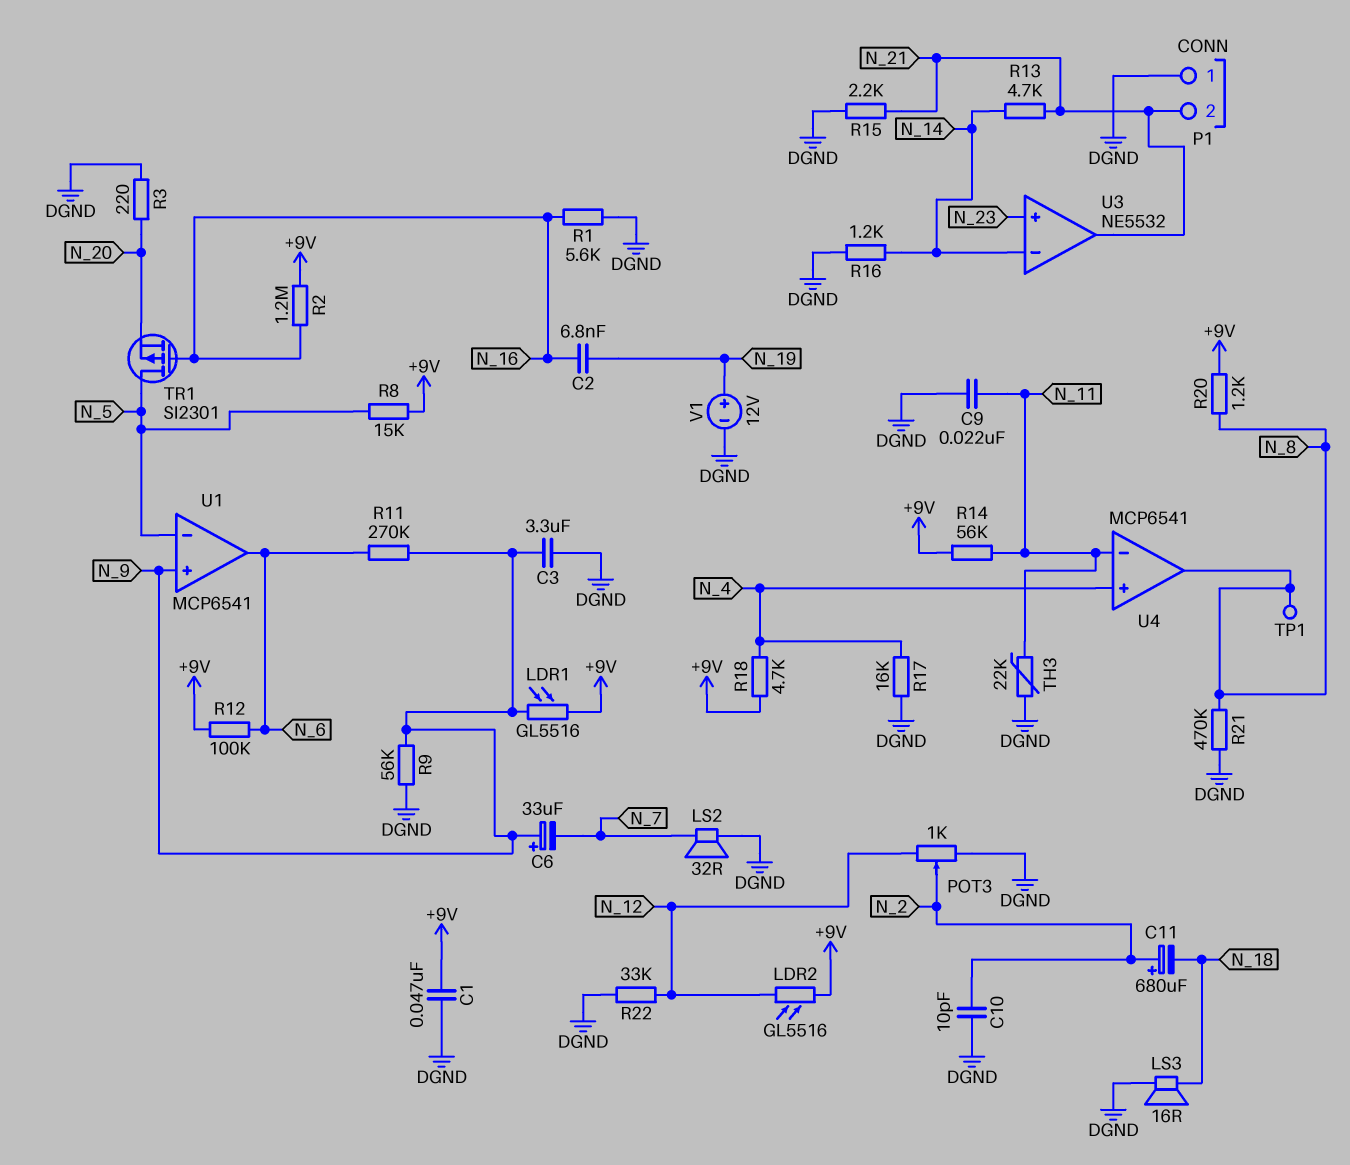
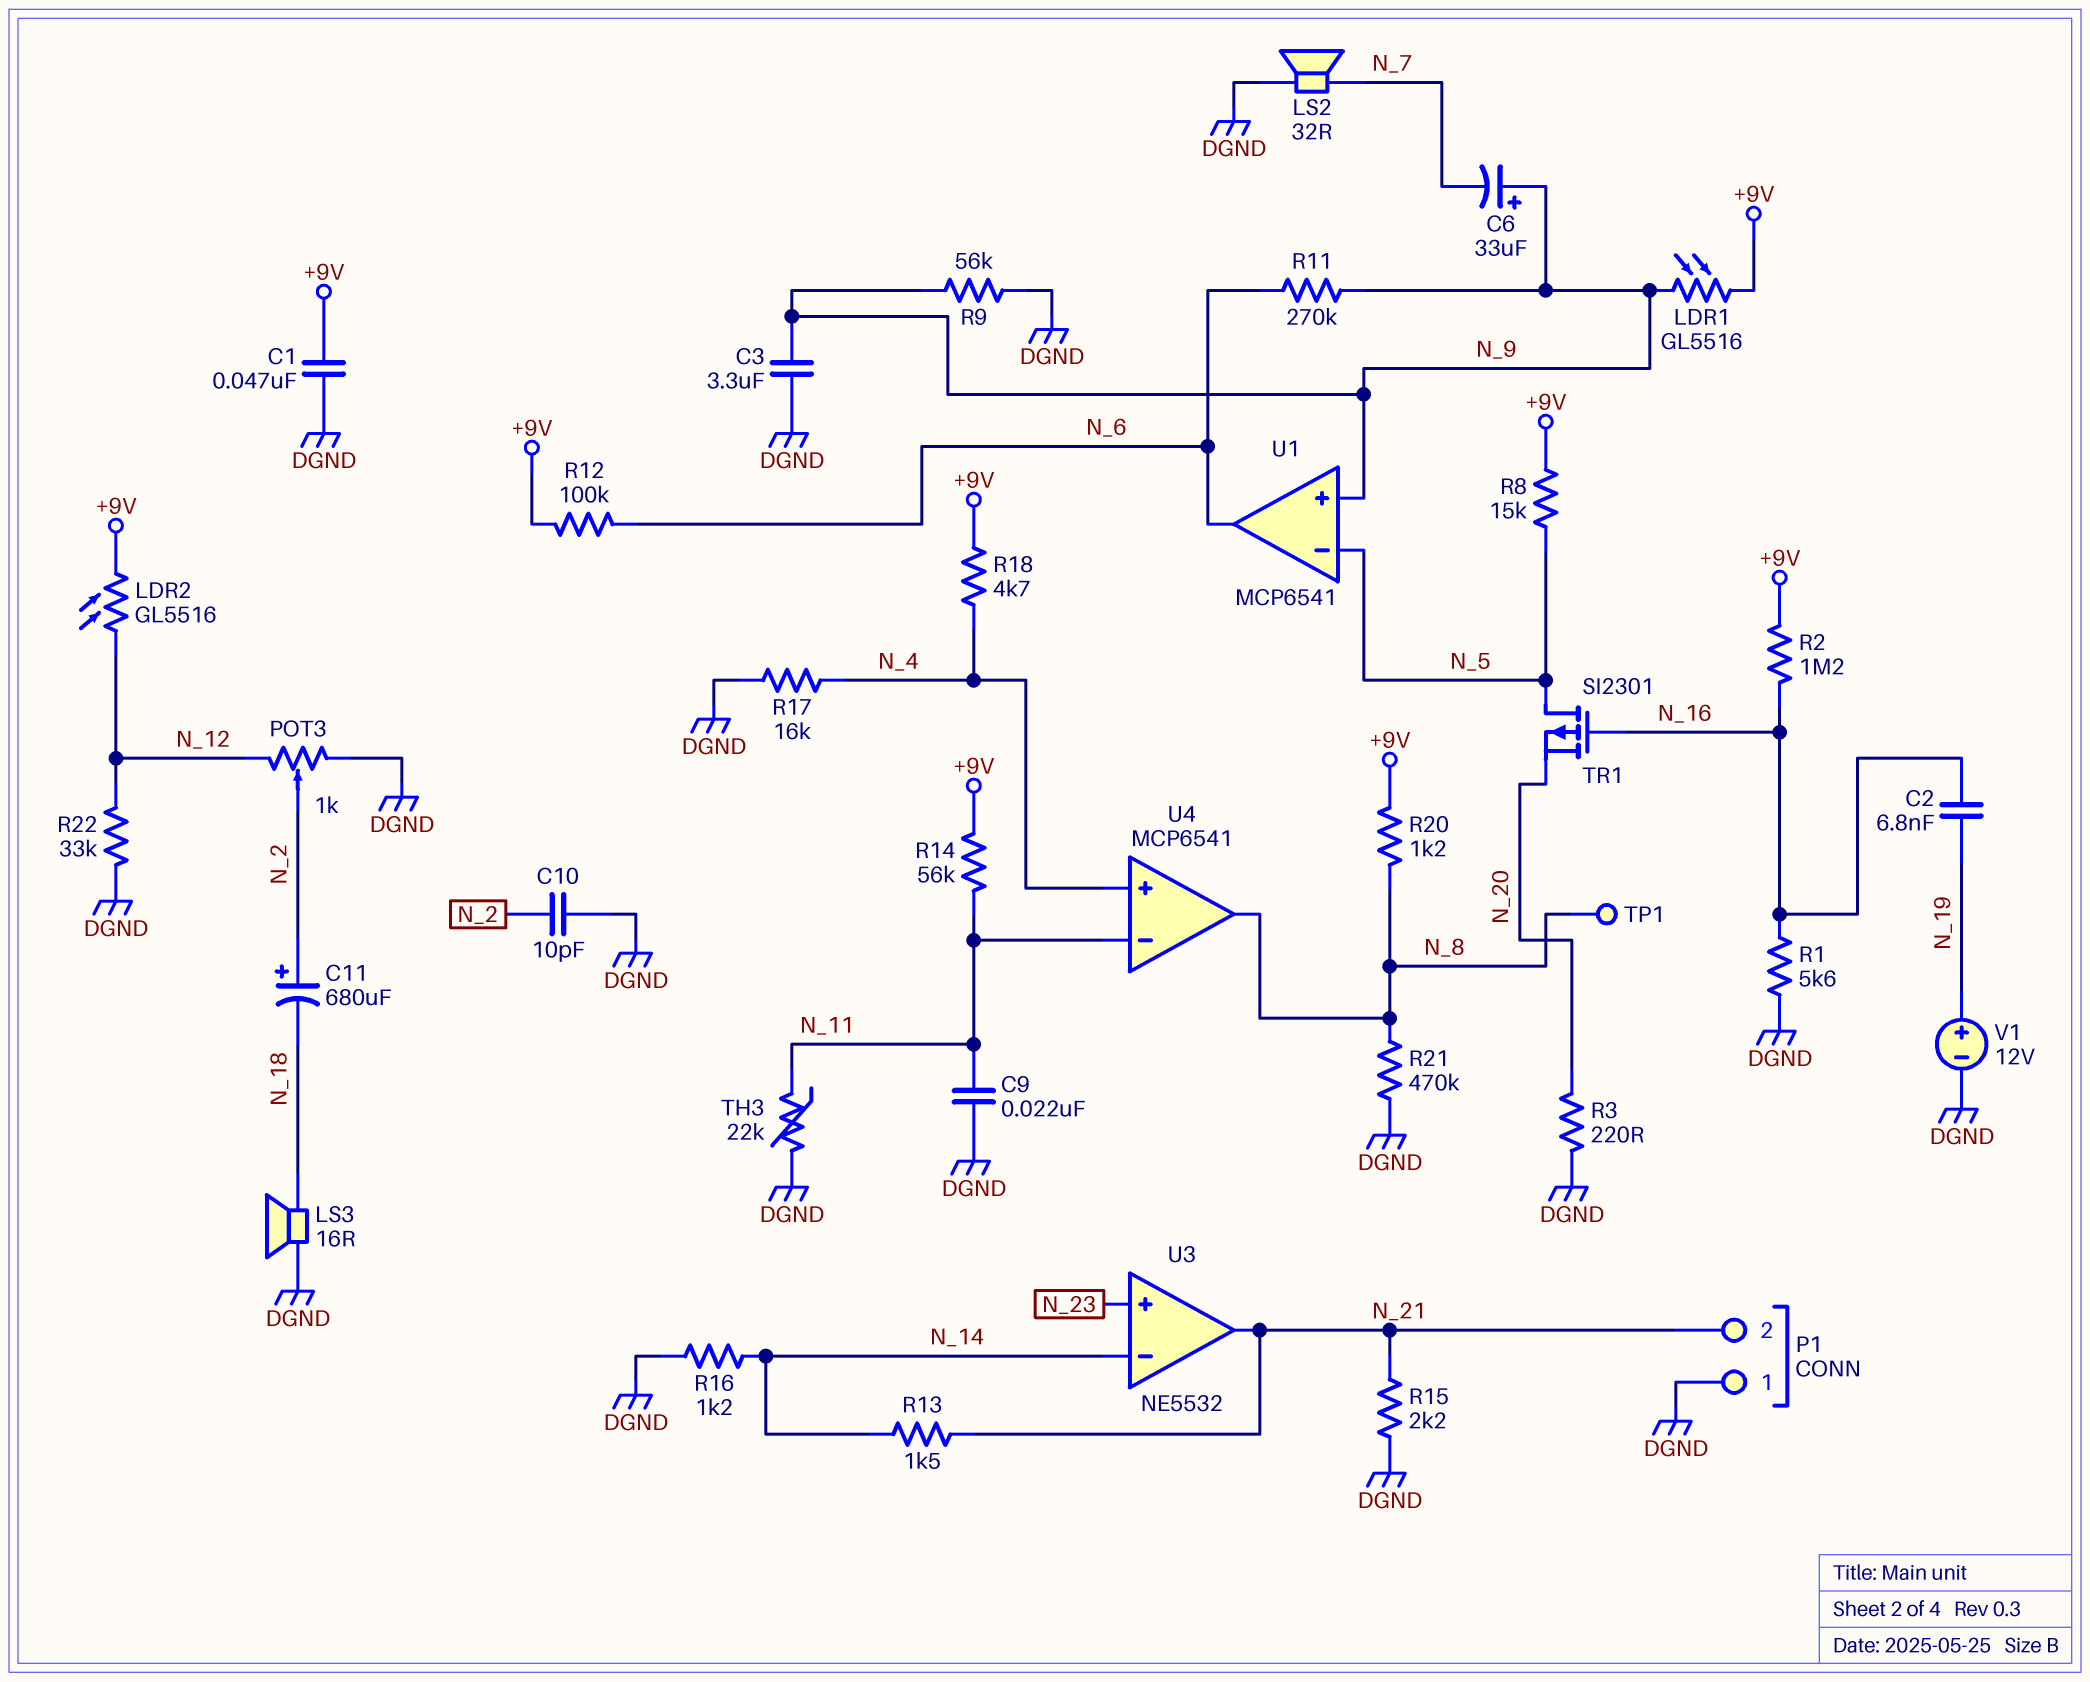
R13: 4.7k (N_14, N_21) -> 1.5k (N_14, N_21)

